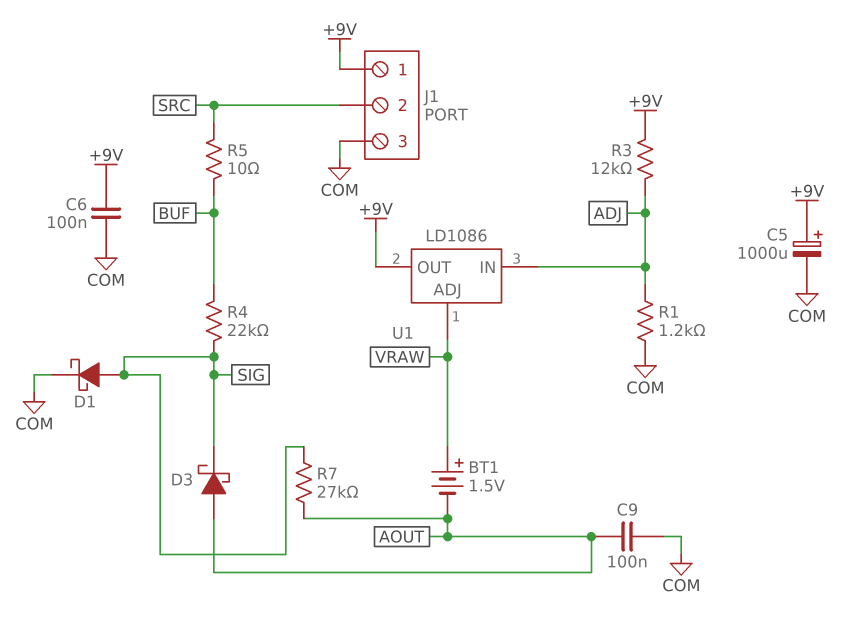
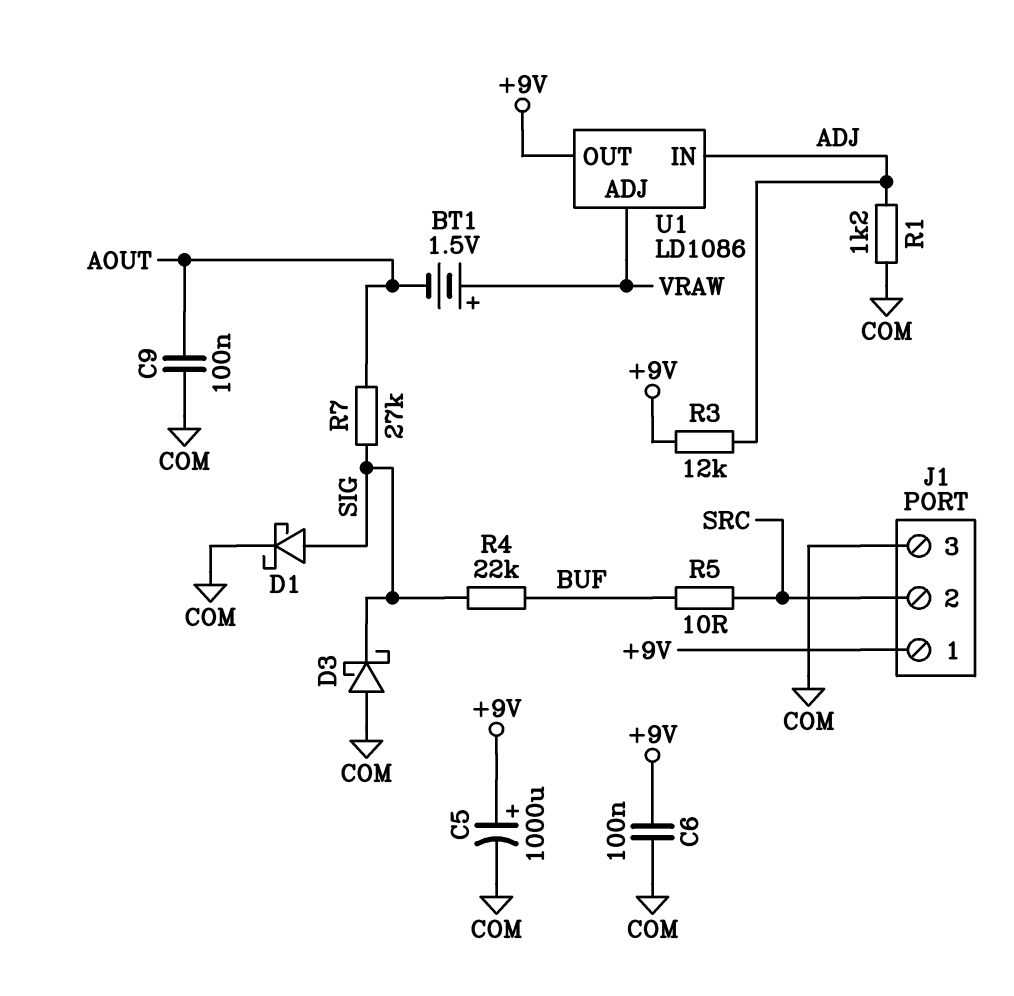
D3: schottky (A AOUT, K SIG) -> schottky (A COM, K SIG)

